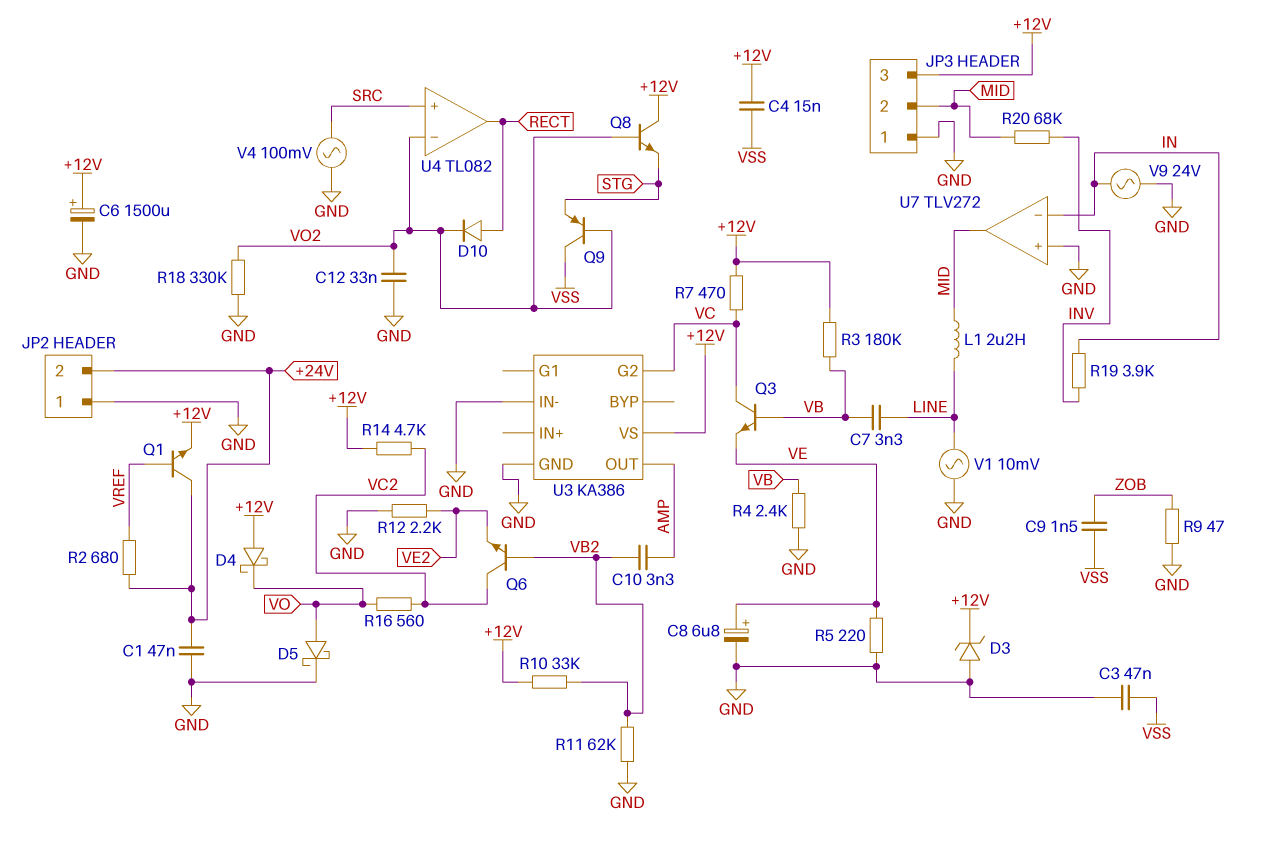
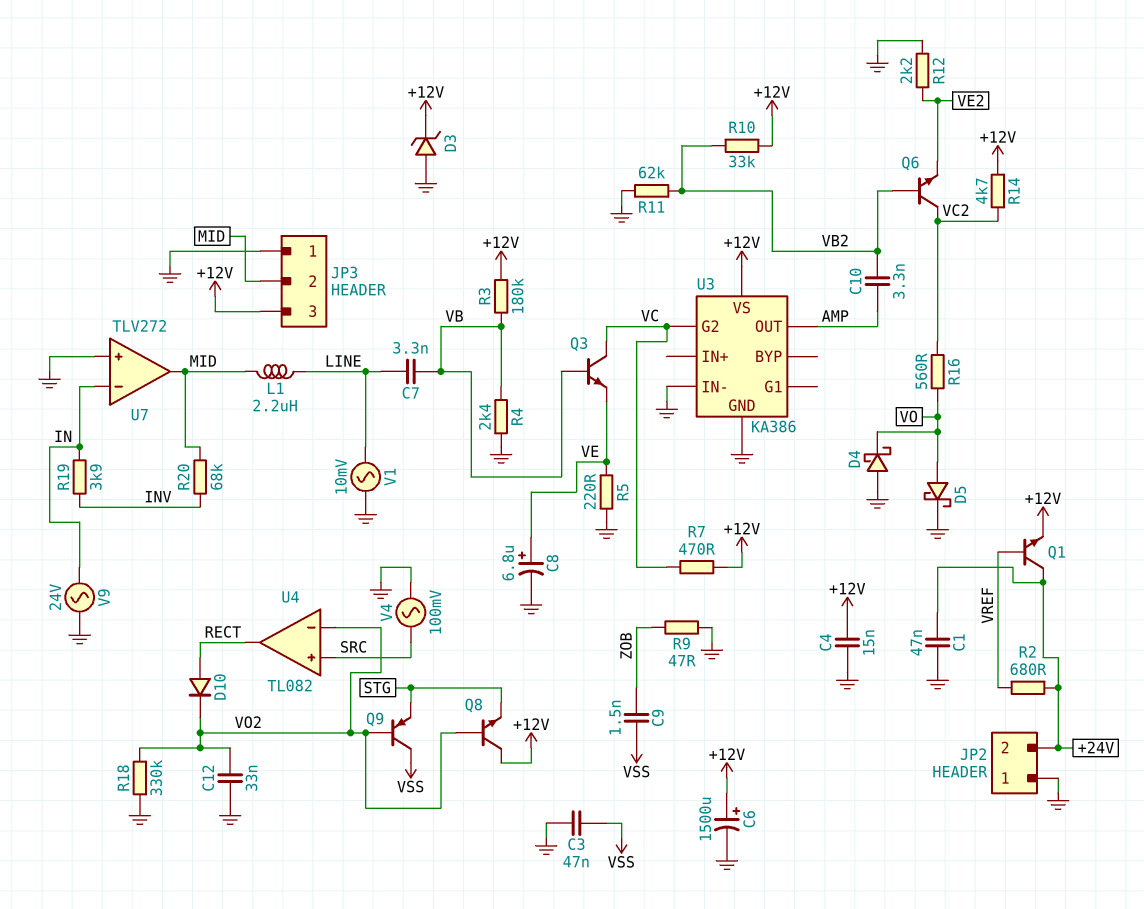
C4: 15nF (+12V, VSS) -> 15nF (+12V, GND)
D4: schottky (A +12V, K VO) -> schottky (A GND, K VO)

